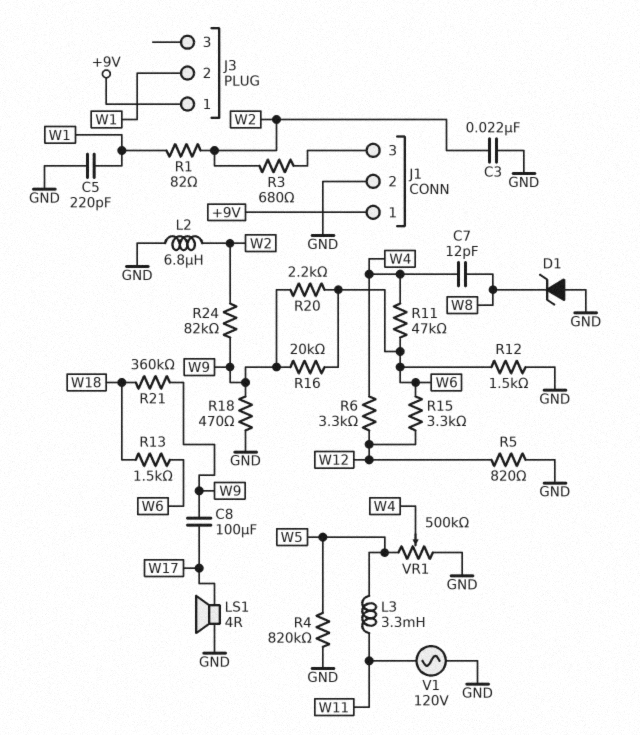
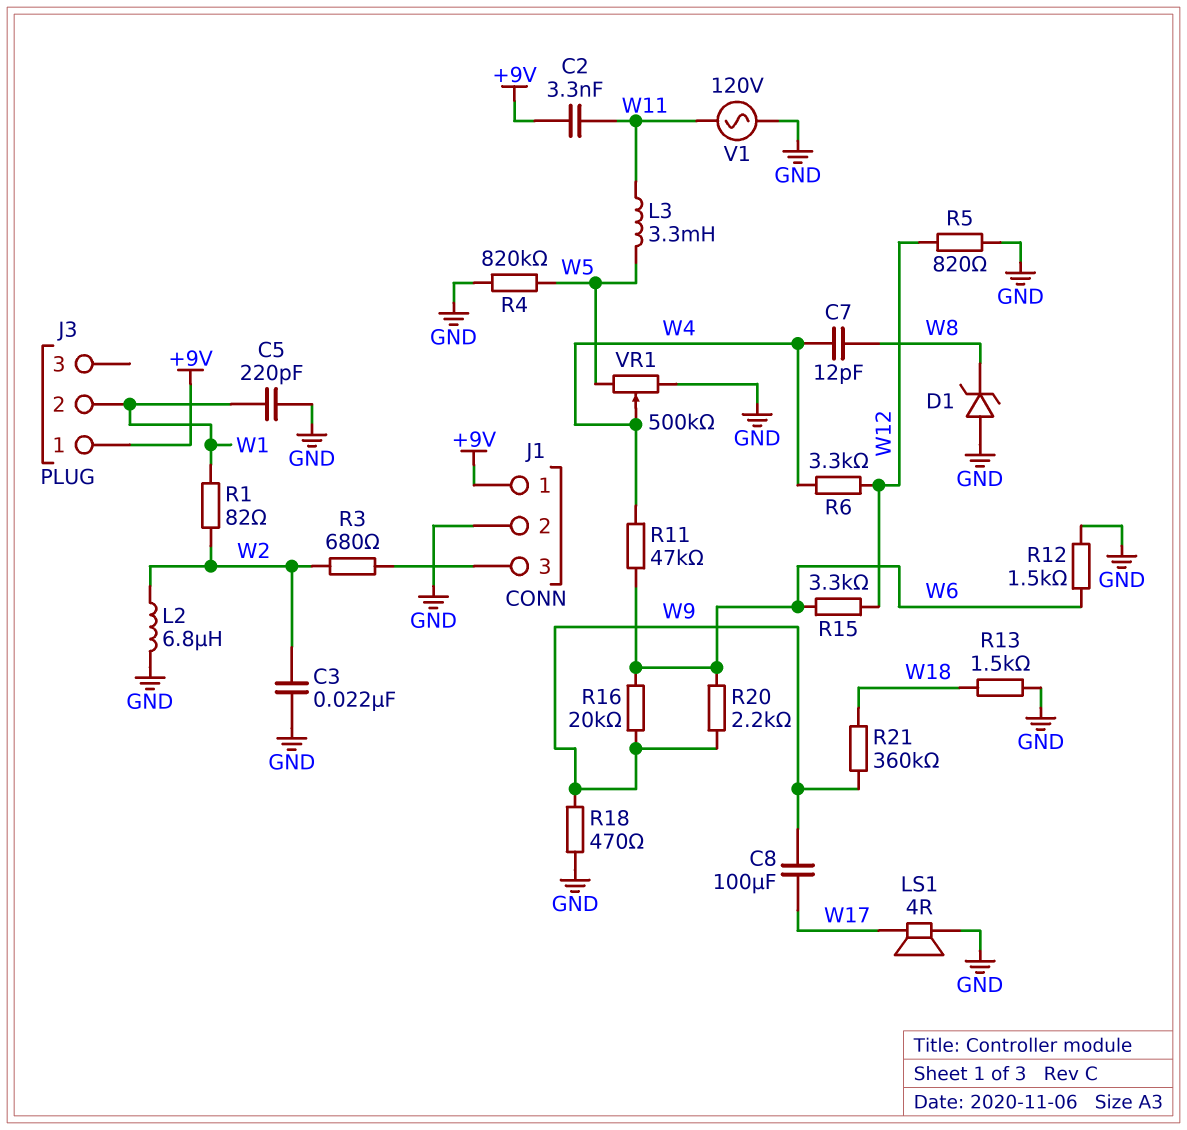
C2: none -> 3.3nF (+9V, W11)
R13: 1.5k (W6, W18) -> 1.5k (GND, W18)
R24: 82k (W2, W9) -> none

